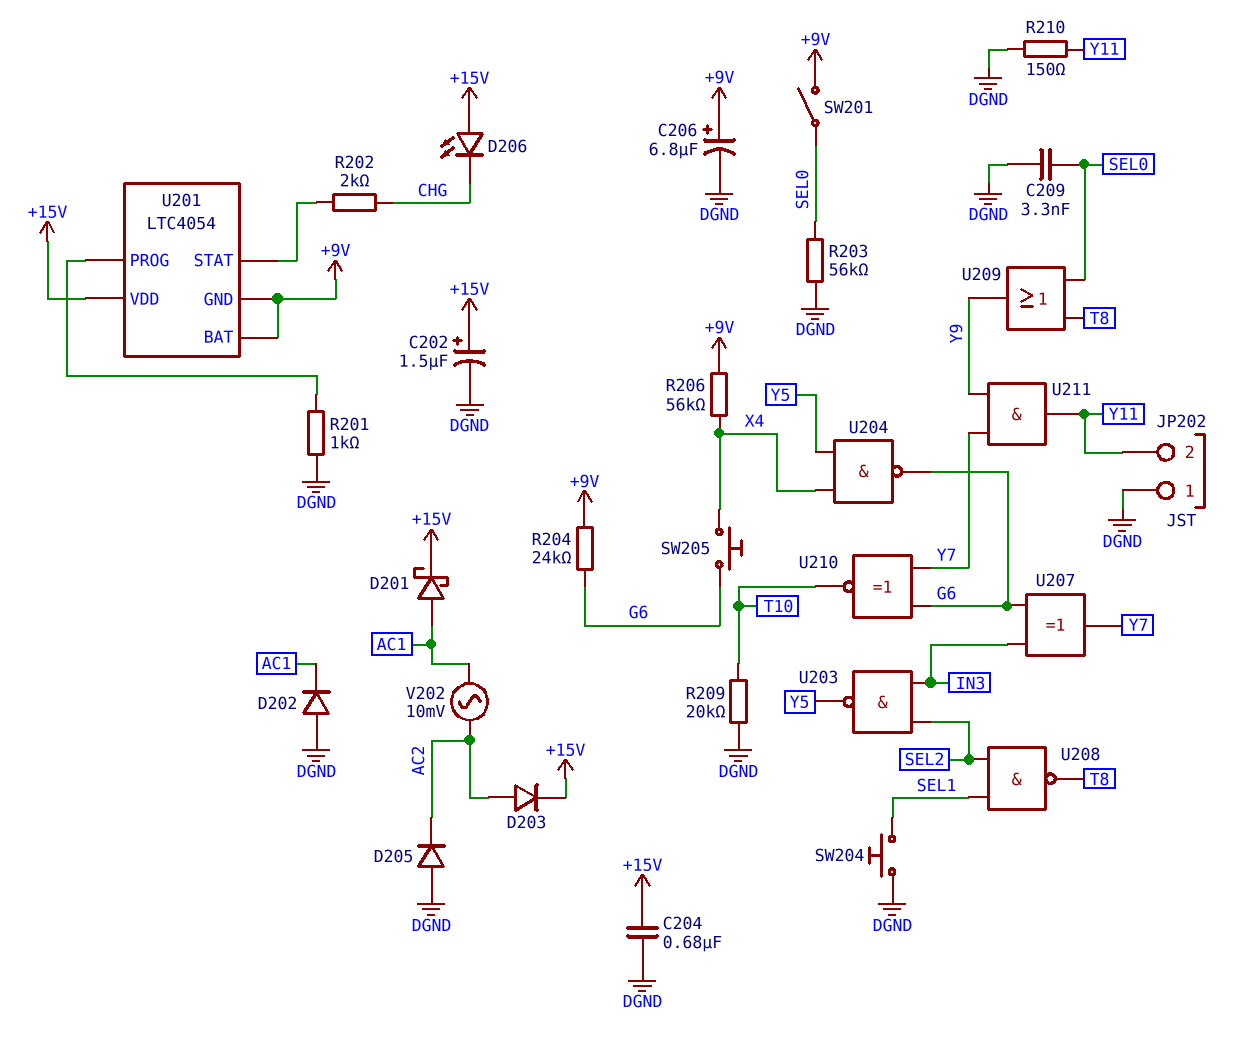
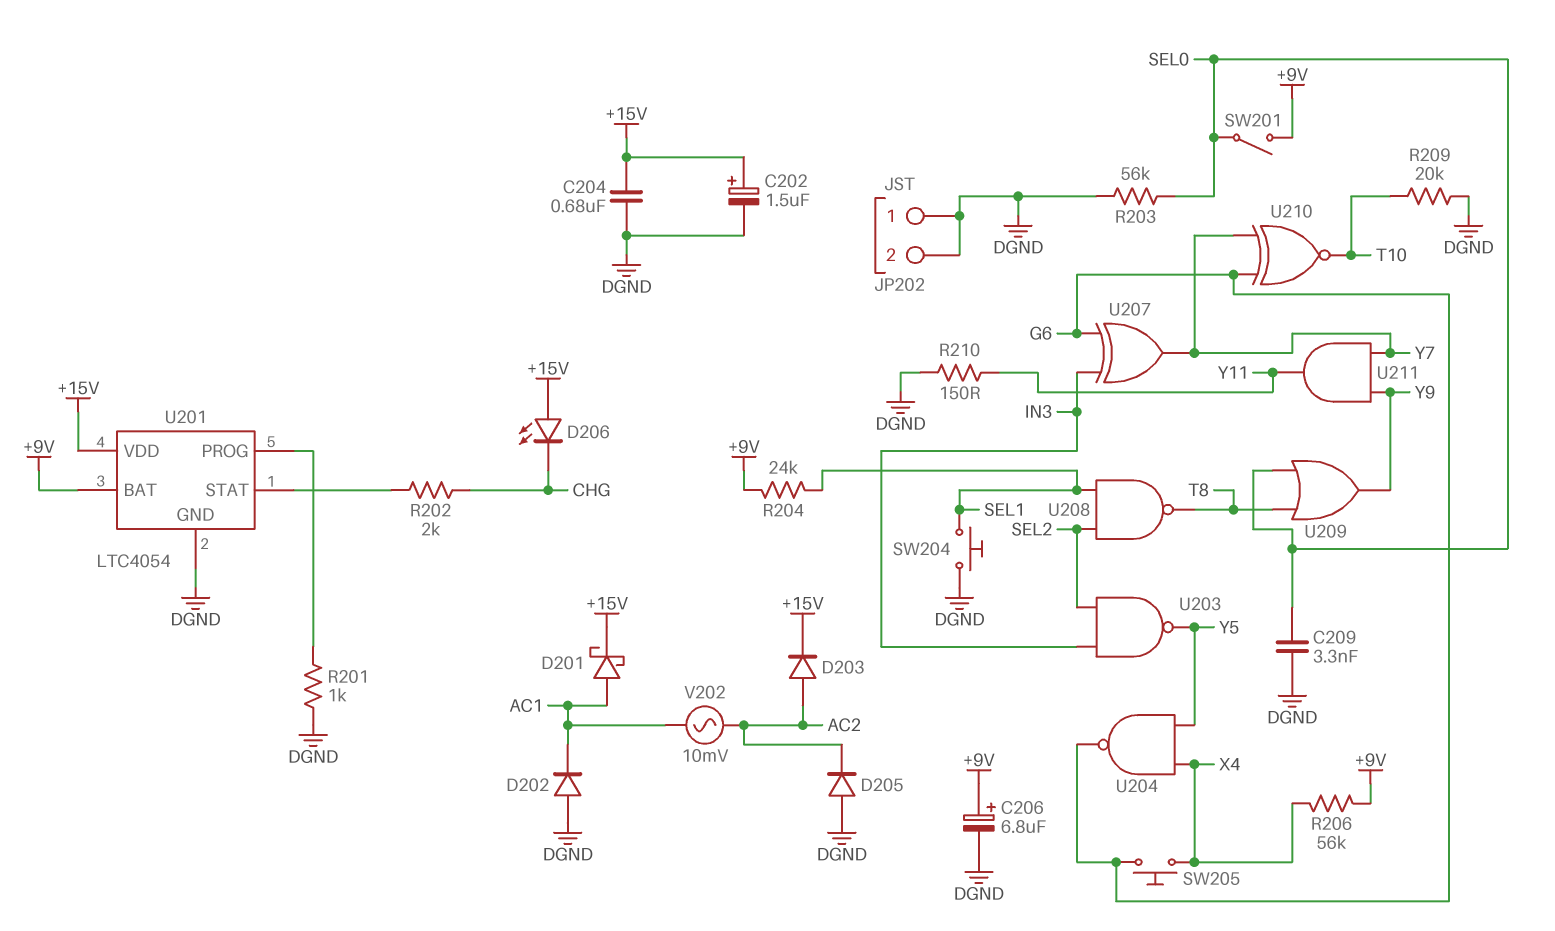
JP202 pin 2: Y11 -> DGND
R204: 24k (+9V, G6) -> 24k (+9V, SEL1)
U201 pin GND: +9V -> DGND

